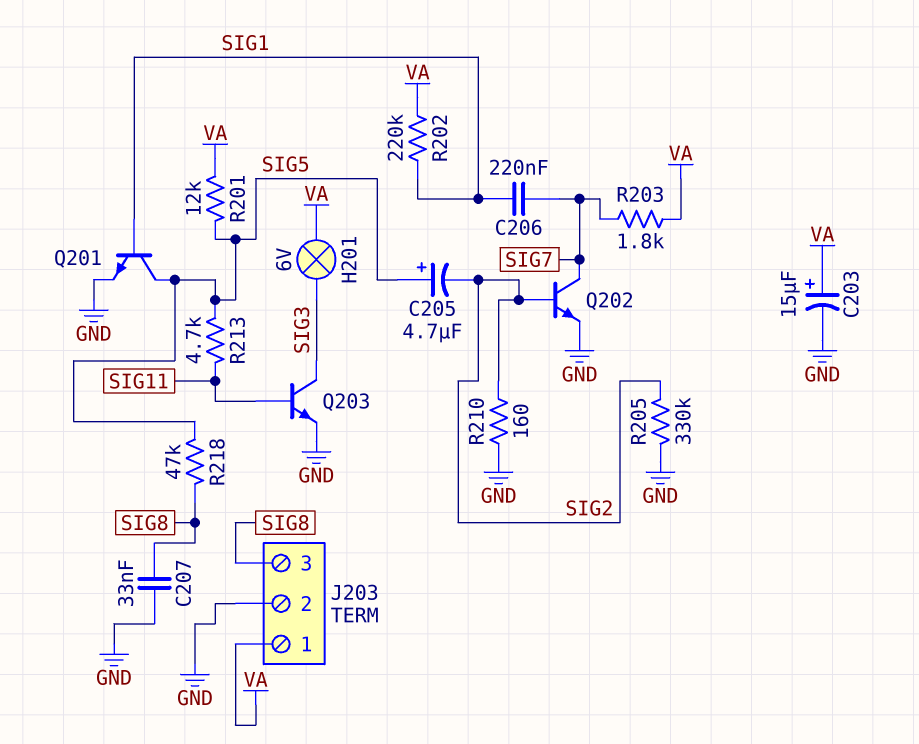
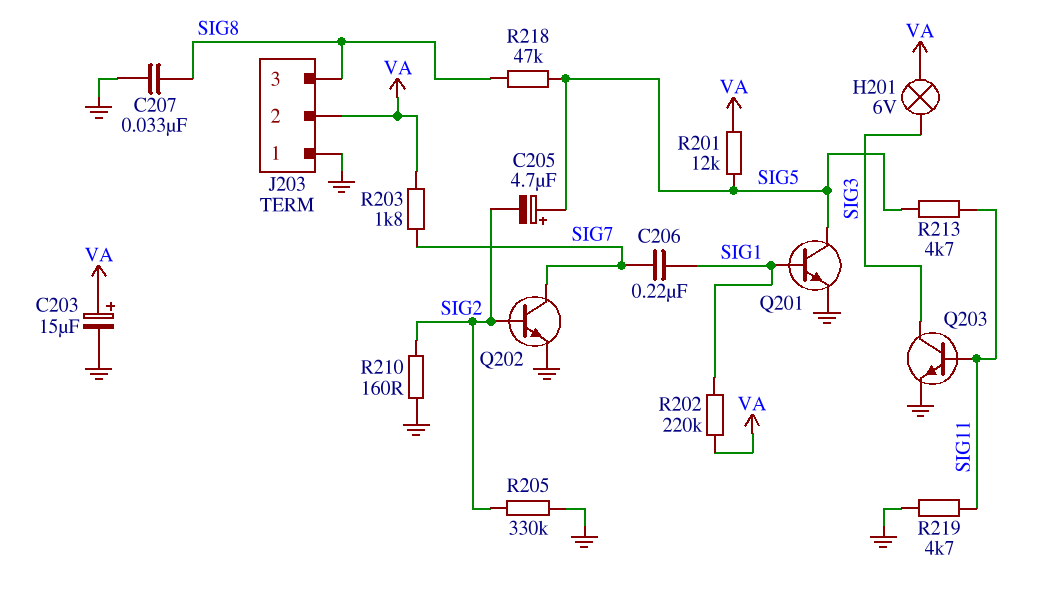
J203 pin 1: VA -> GND
J203 pin 2: GND -> VA
R219: none -> 4.7k (GND, SIG11)

